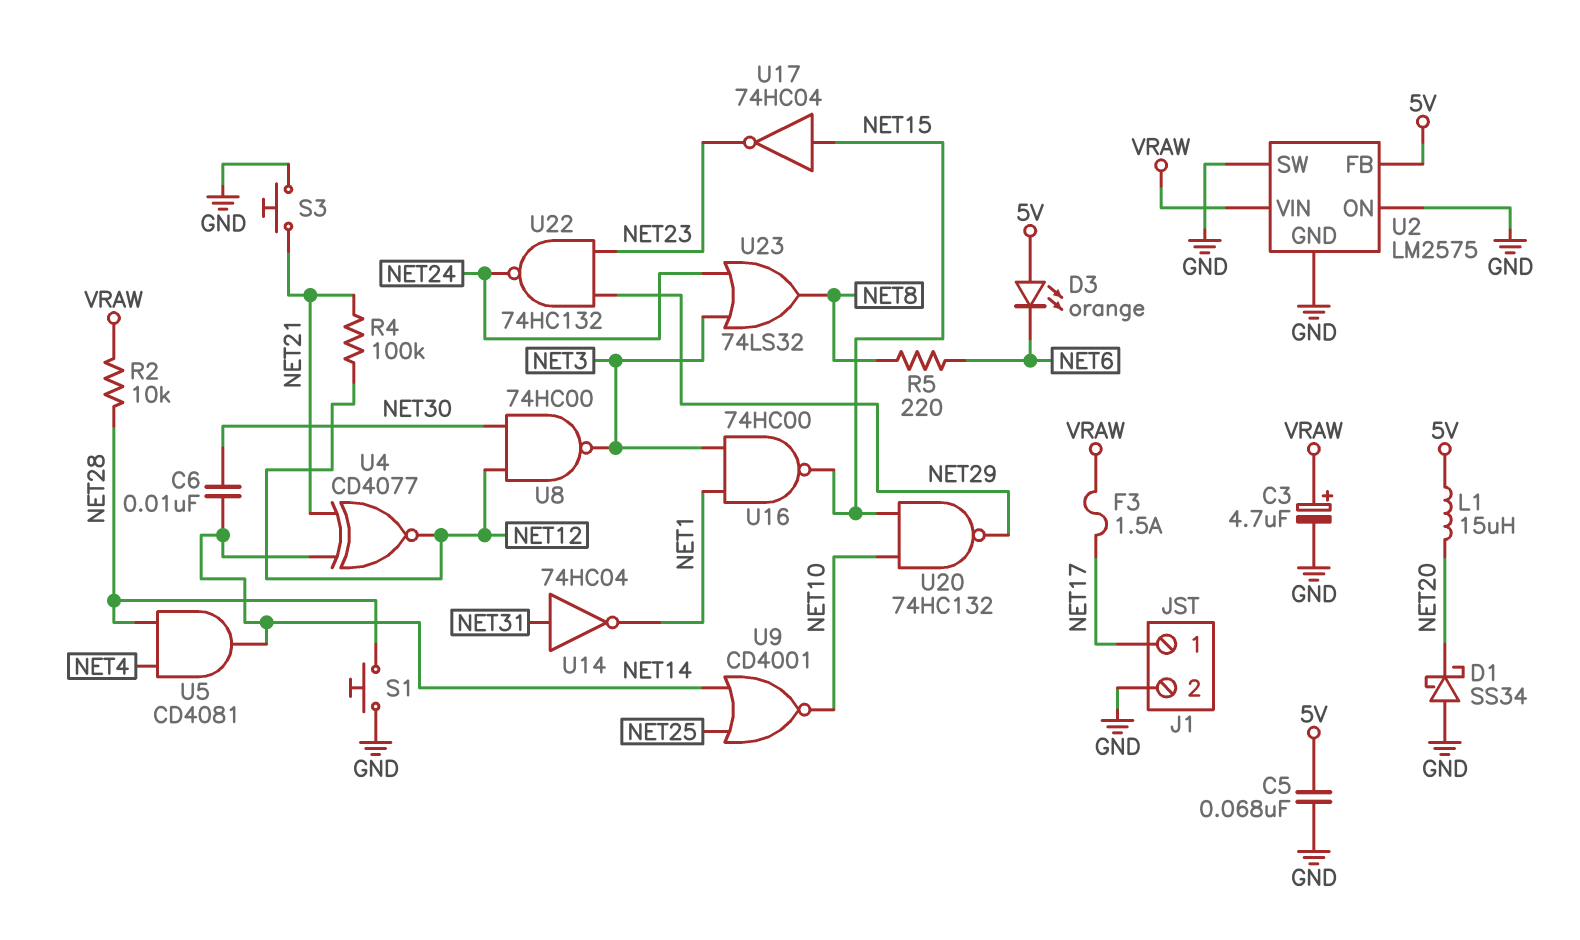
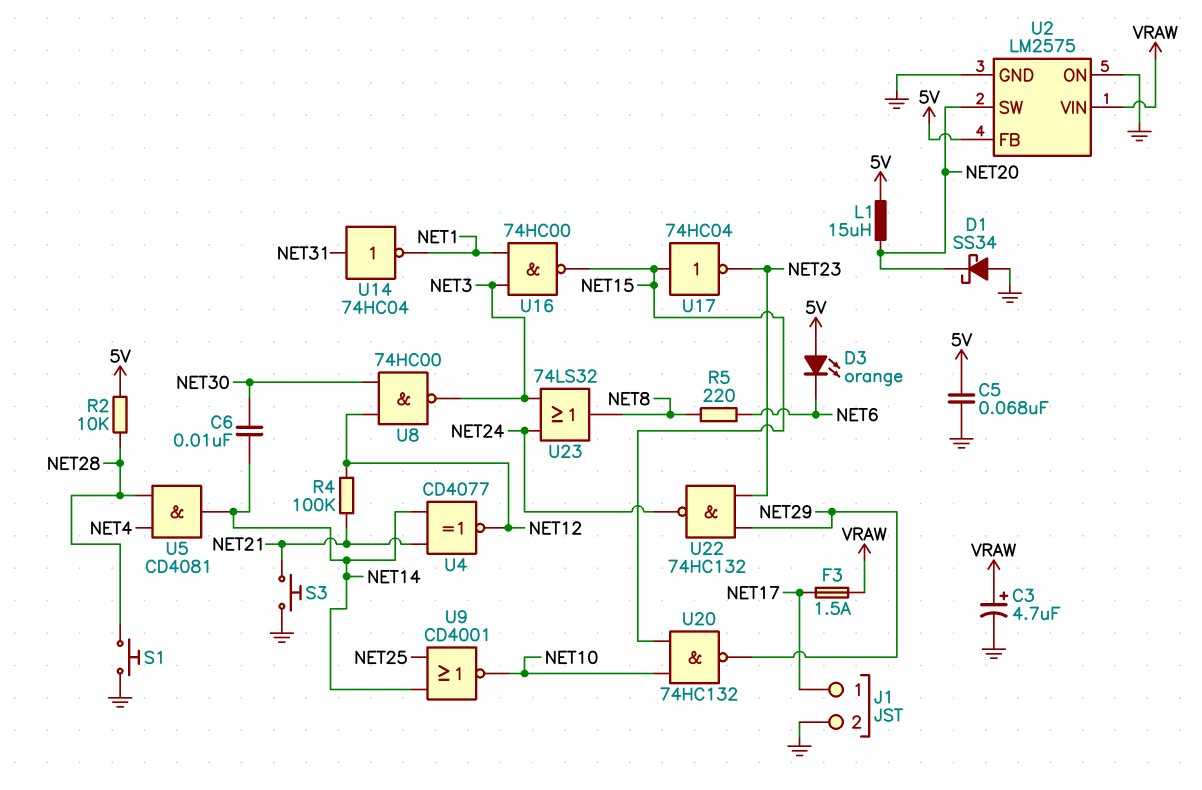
R2: 10k (NET28, VRAW) -> 10k (5V, NET28)
U2 pin SW: GND -> NET20

